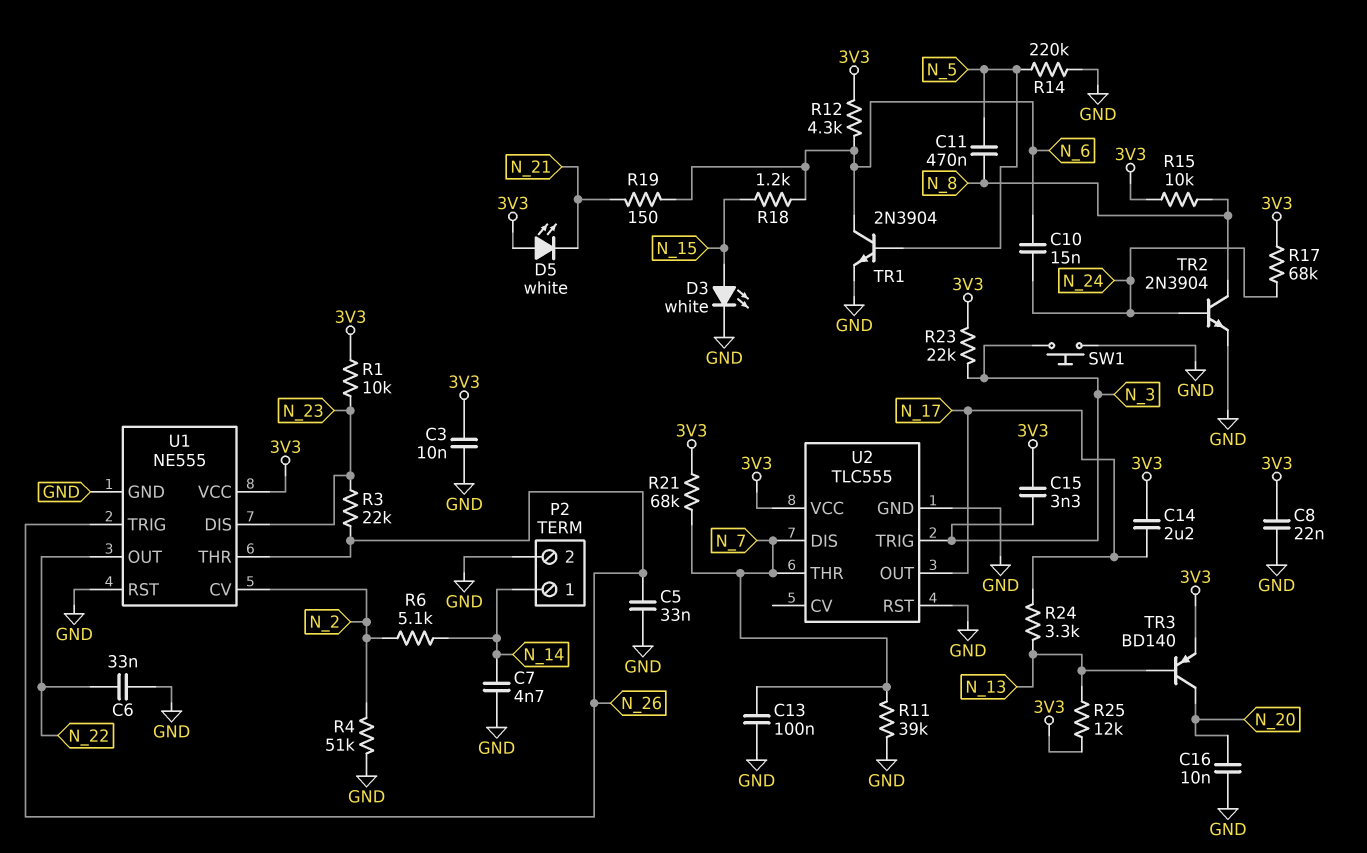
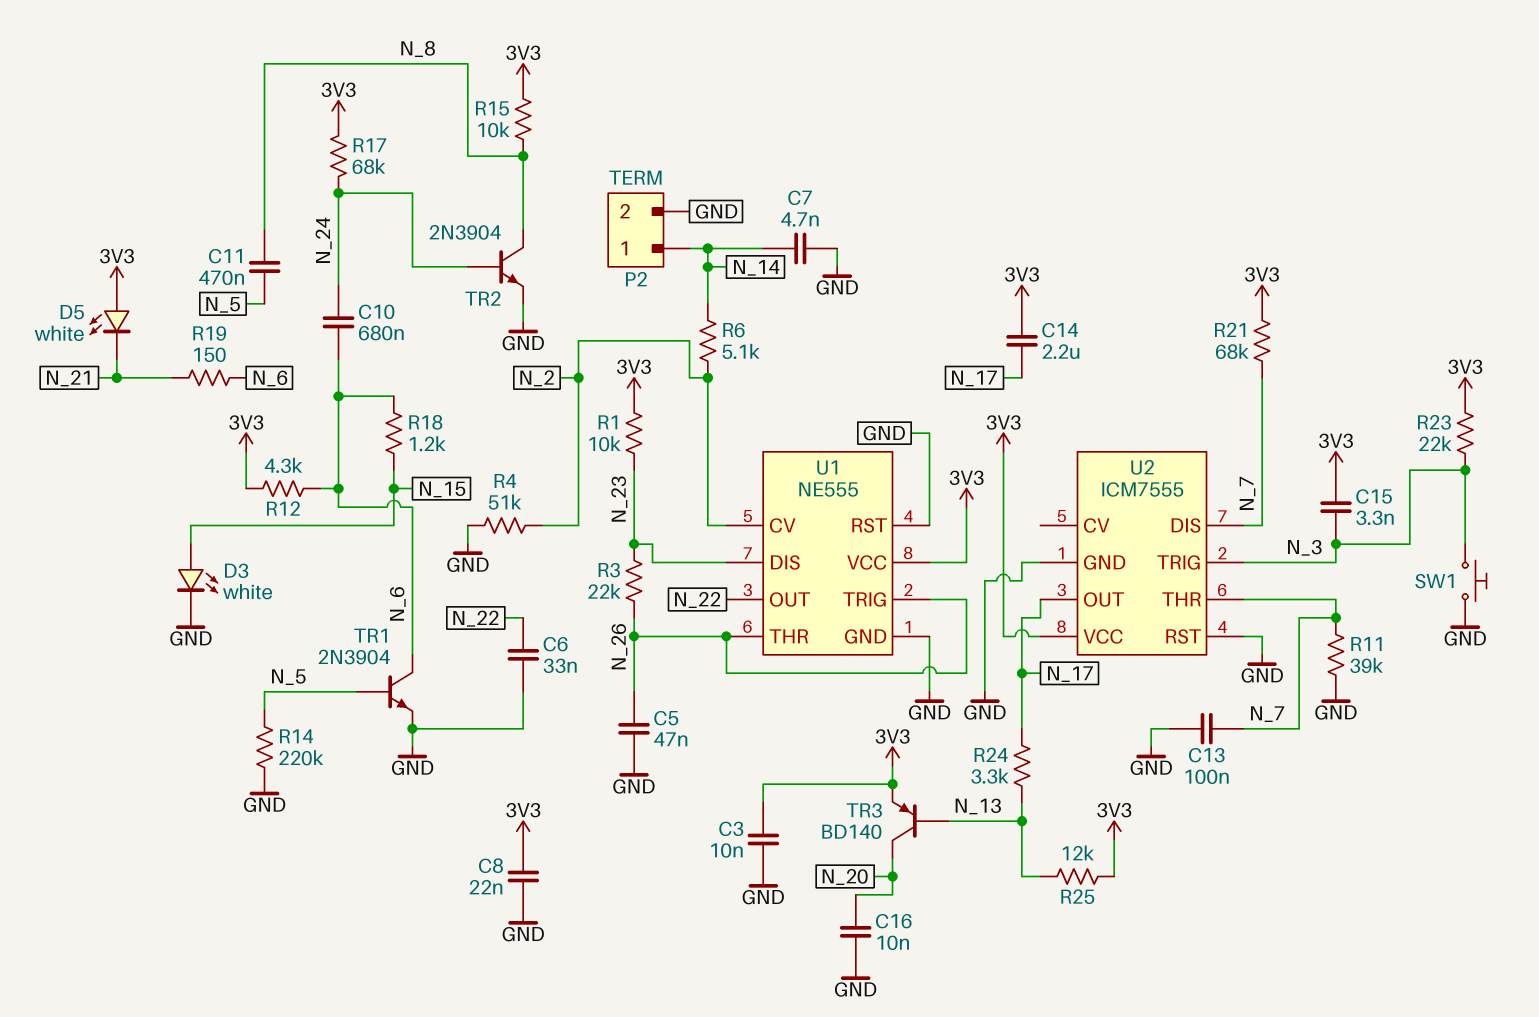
C5: 33nF (GND, N_26) -> 47nF (GND, N_26)
C10: 15nF (N_6, N_24) -> 680nF (N_6, N_24)
U2: TLC555 -> ICM7555

